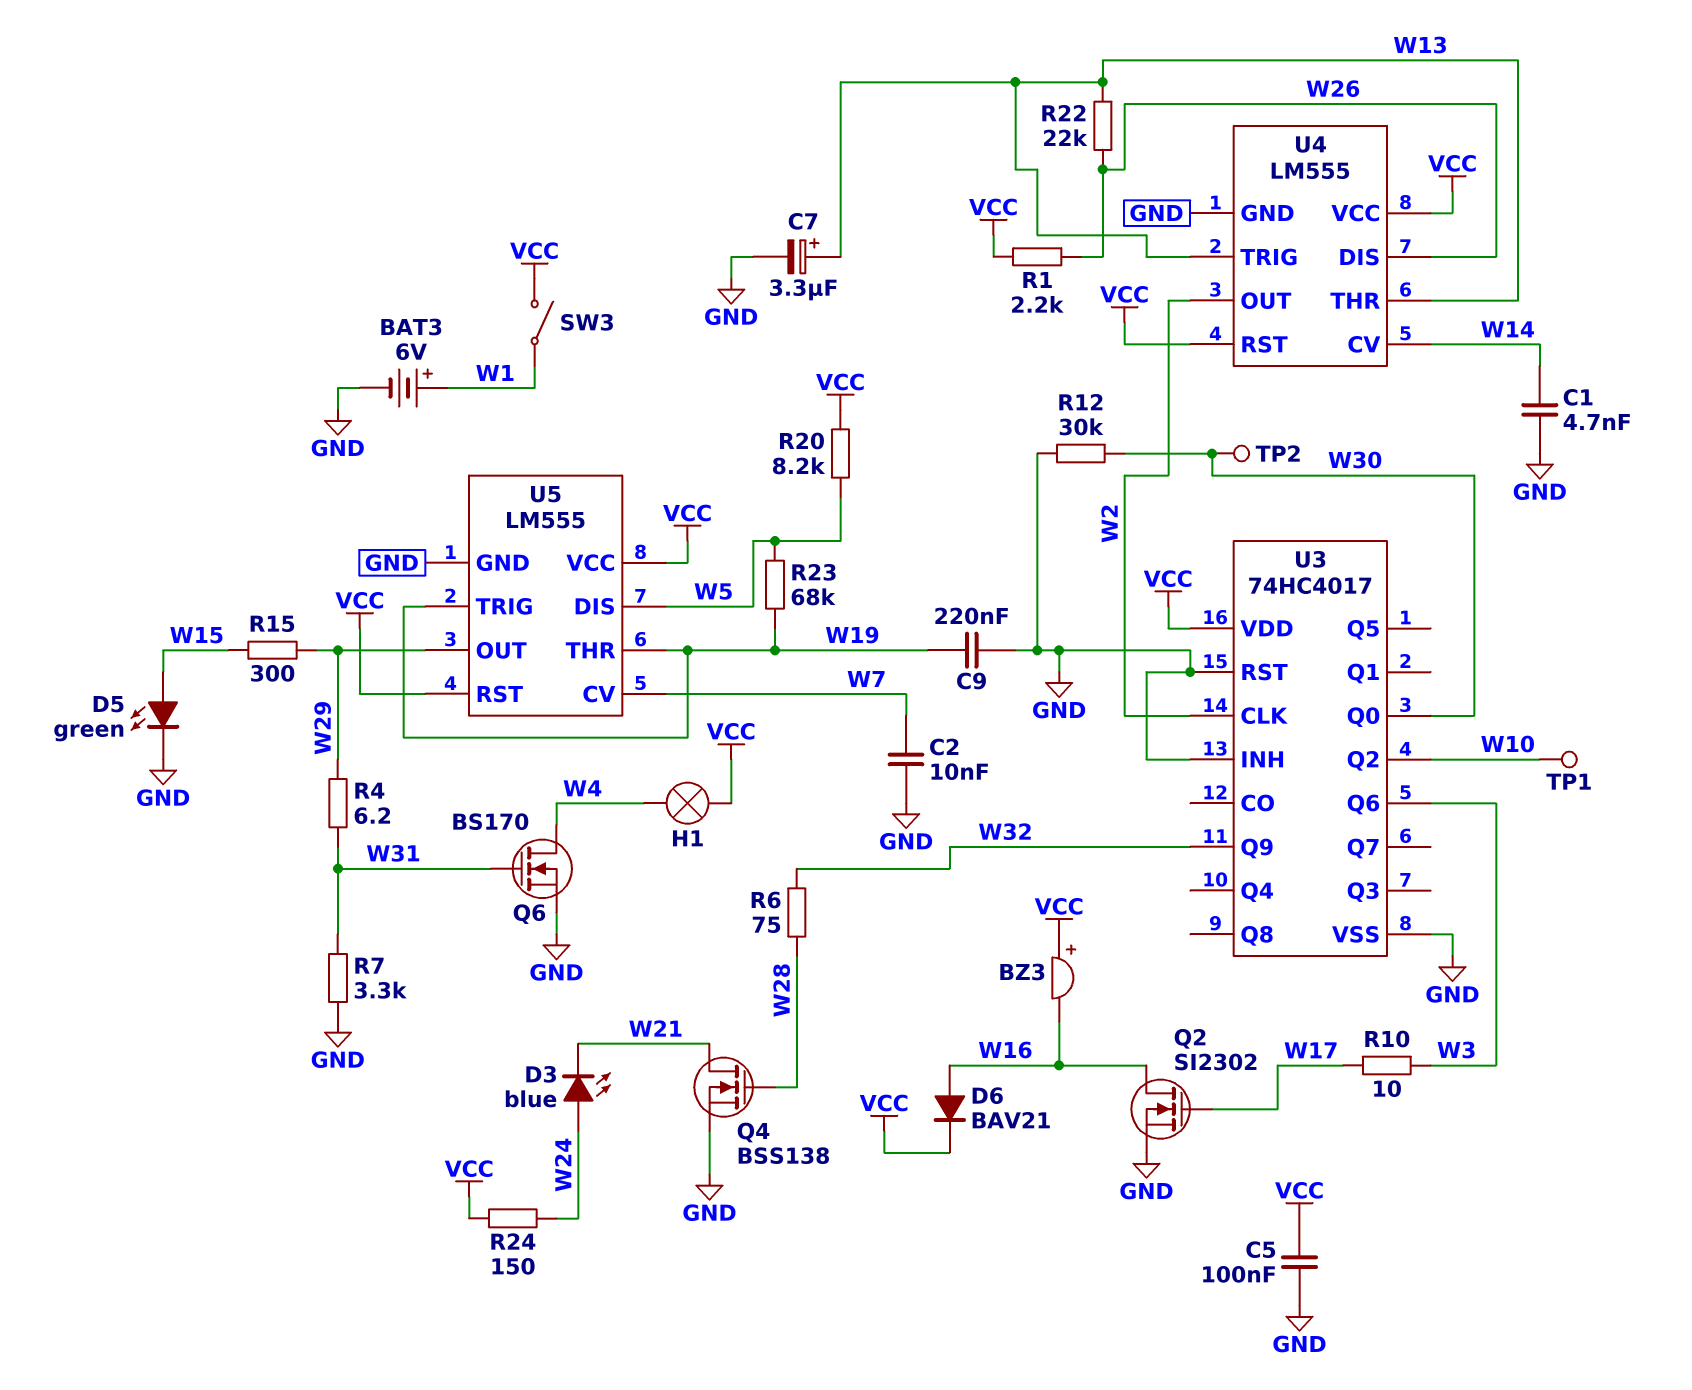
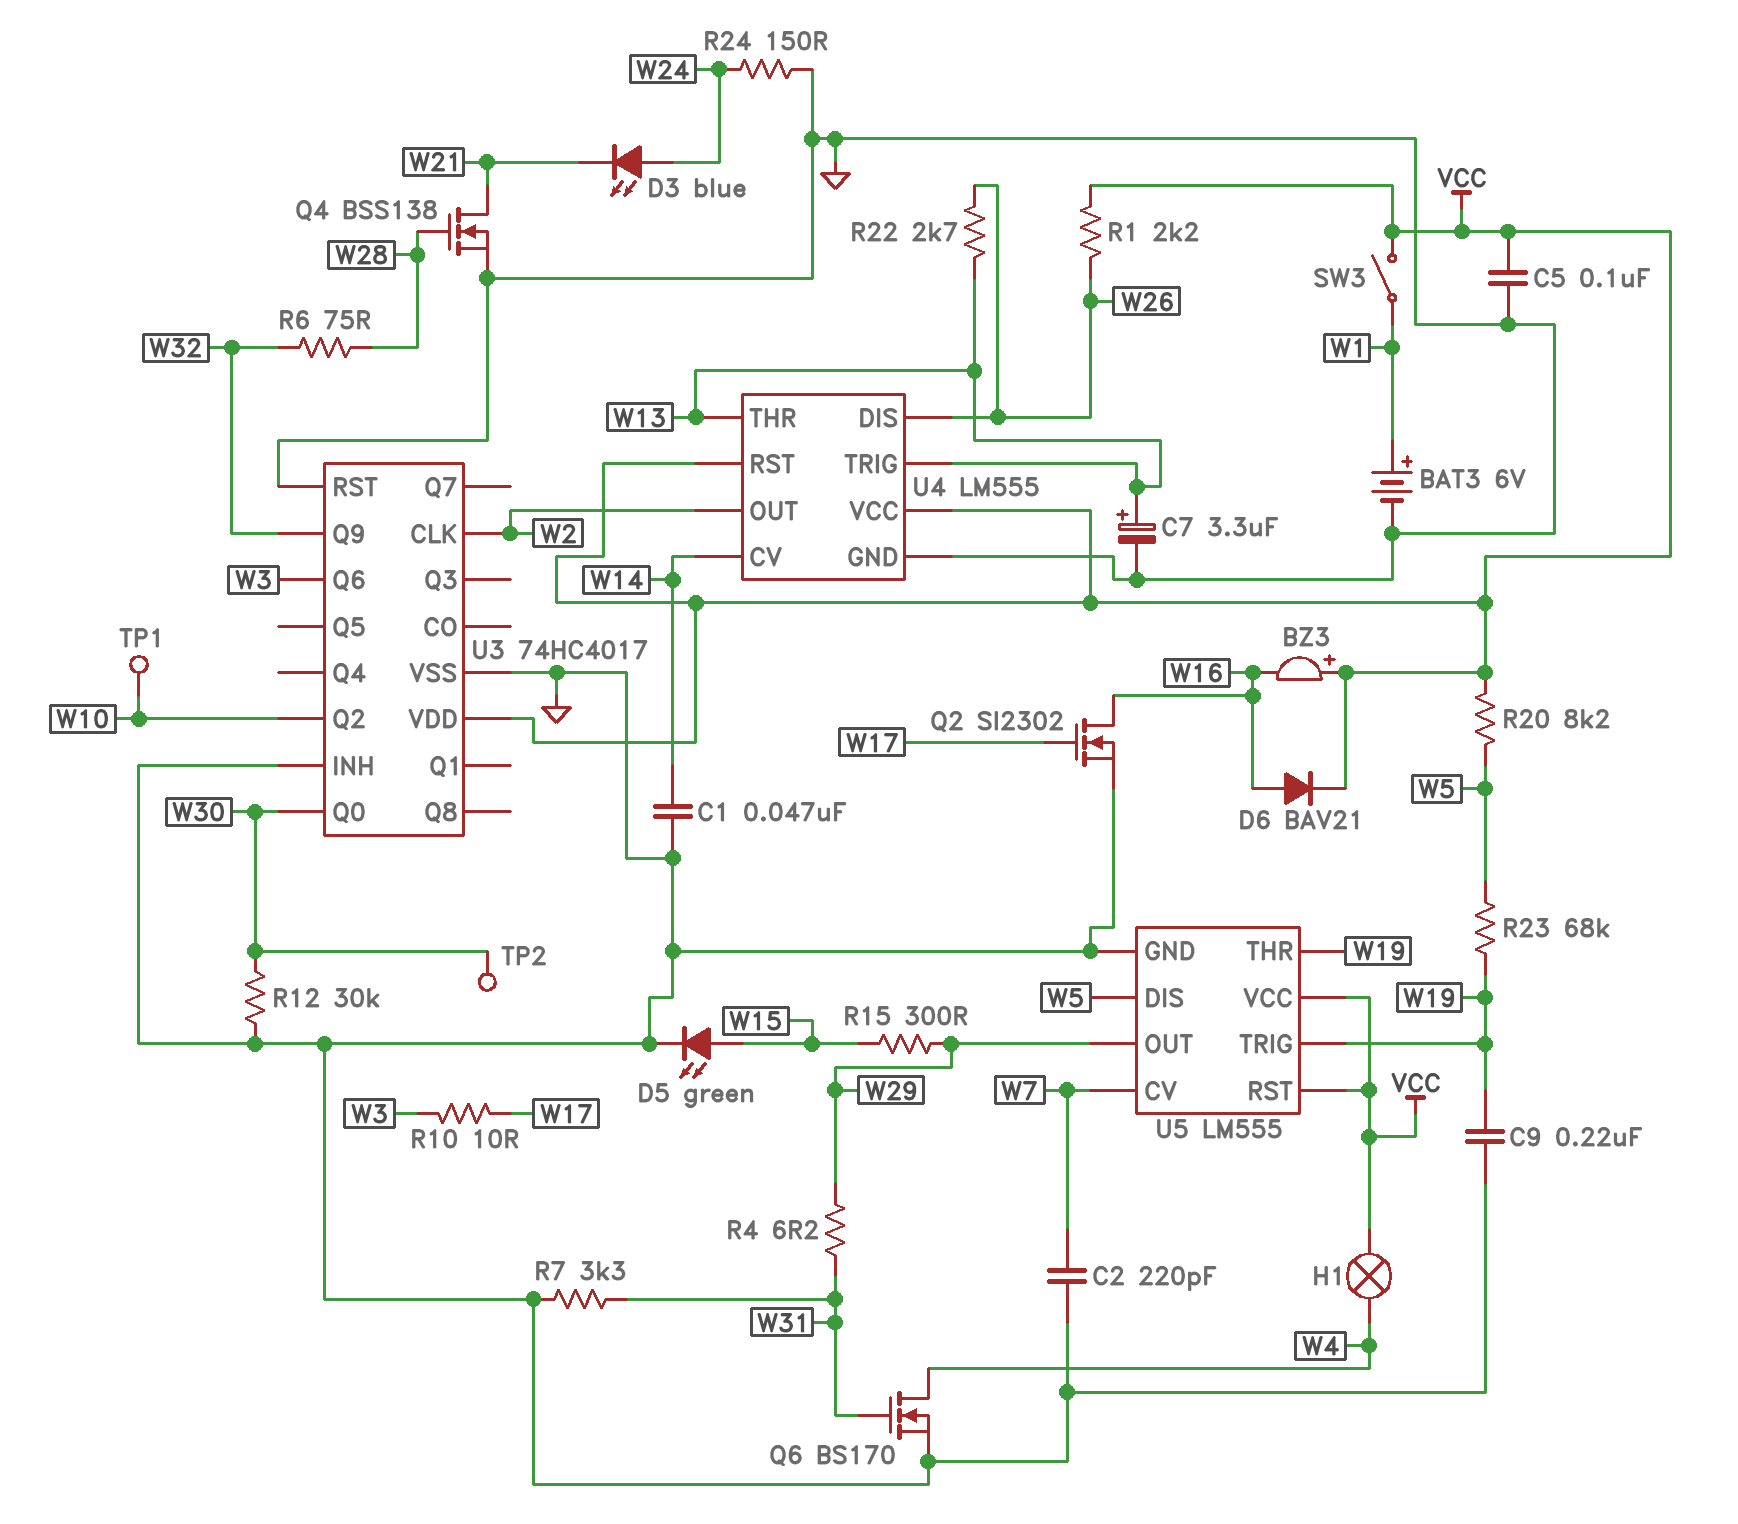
C1: 4.7nF (GND, W14) -> 47nF (GND, W14)
C2: 10nF (GND, W7) -> 220pF (GND, W7)
R22: 22k (W13, W26) -> 2.7k (W13, W26)
R24: 150 (VCC, W24) -> 150 (GND, W24)

